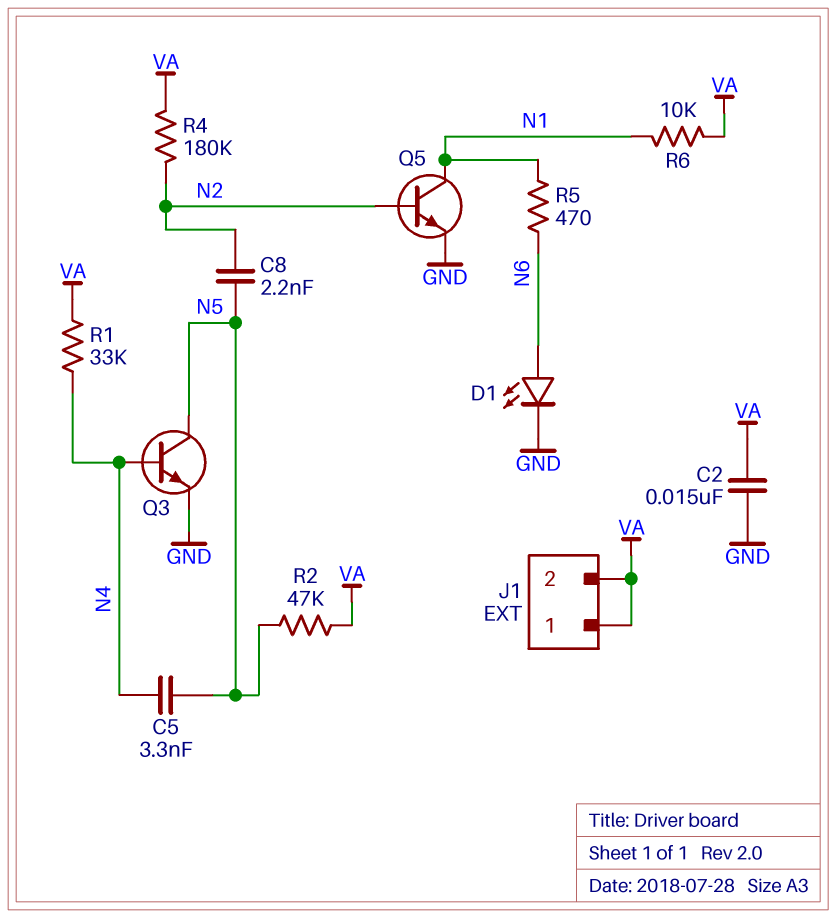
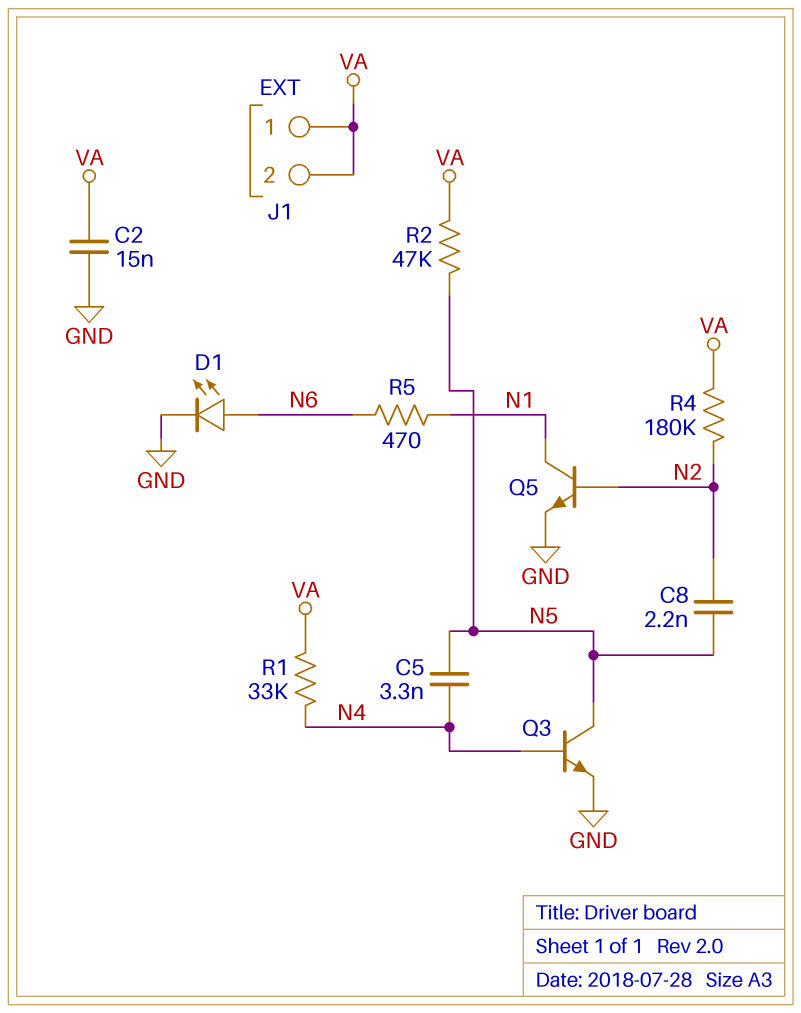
R6: 10k (N1, VA) -> none

